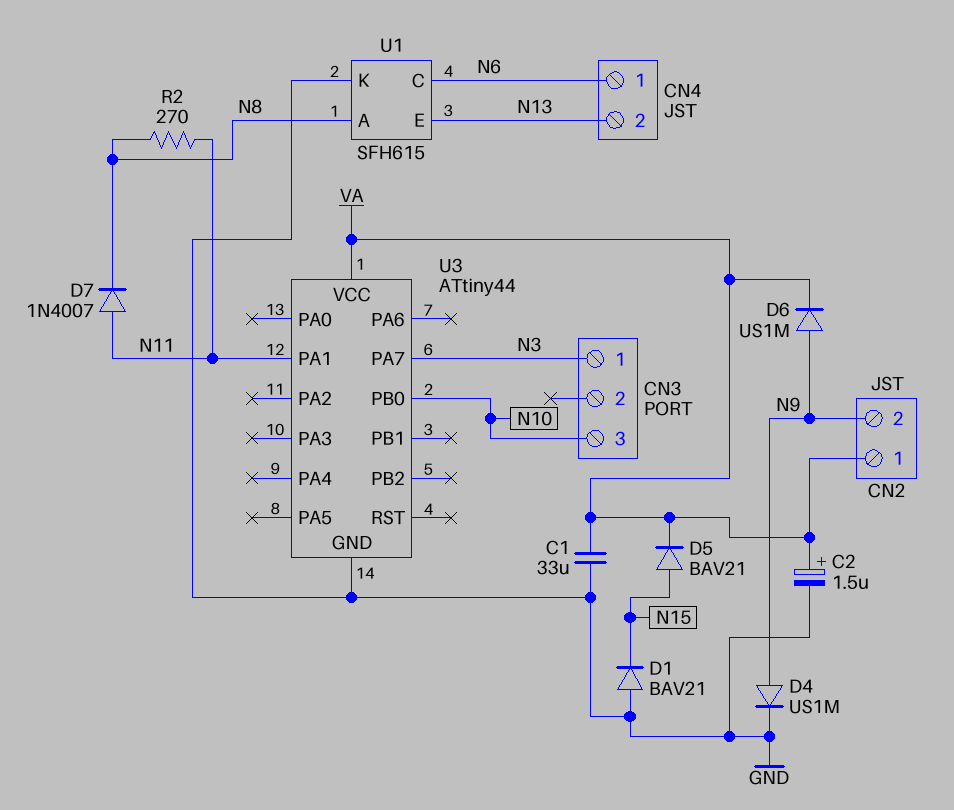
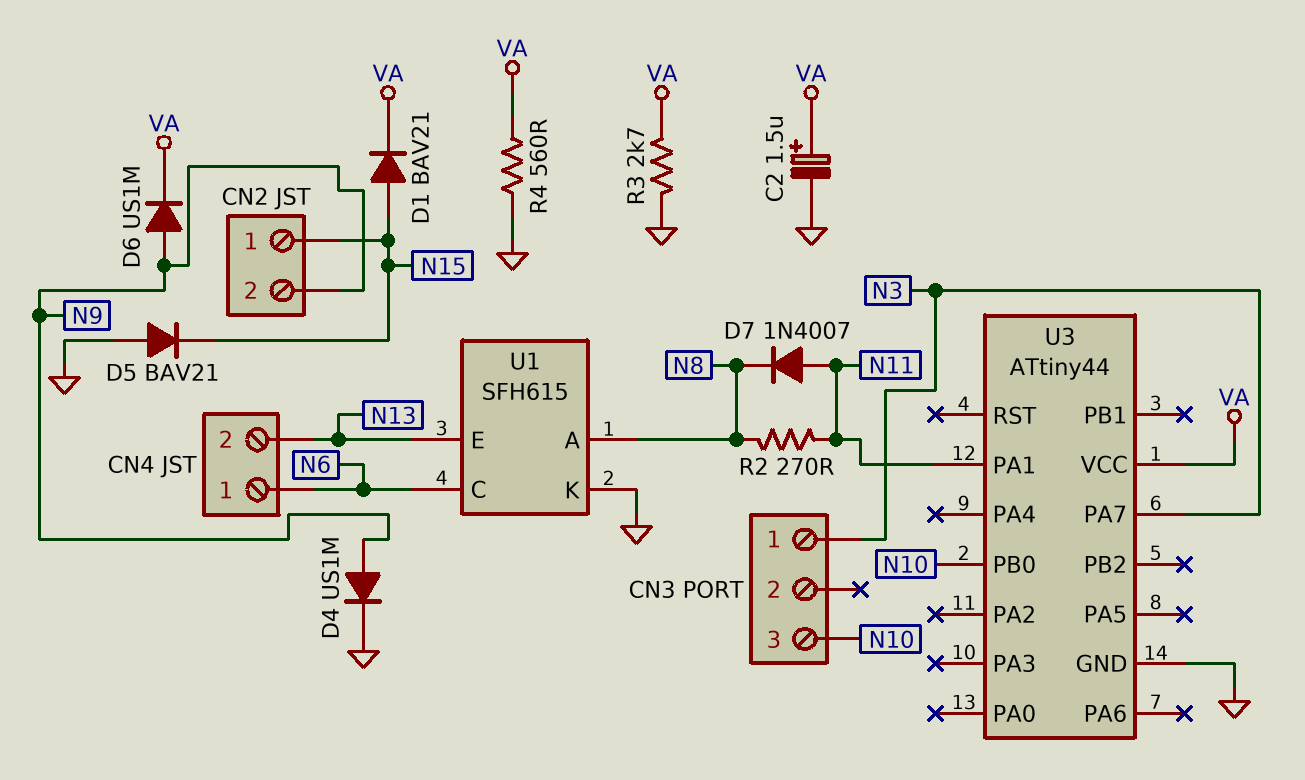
C1: 33uF (GND, VA) -> none
CN2 pin 1: VA -> N15
D1: diode BAV21 (A GND, K N15) -> diode BAV21 (A N15, K VA)
D5: diode BAV21 (A N15, K VA) -> diode BAV21 (A GND, K N15)
R3: none -> 2.7k (GND, VA)
R4: none -> 560 (GND, VA)

